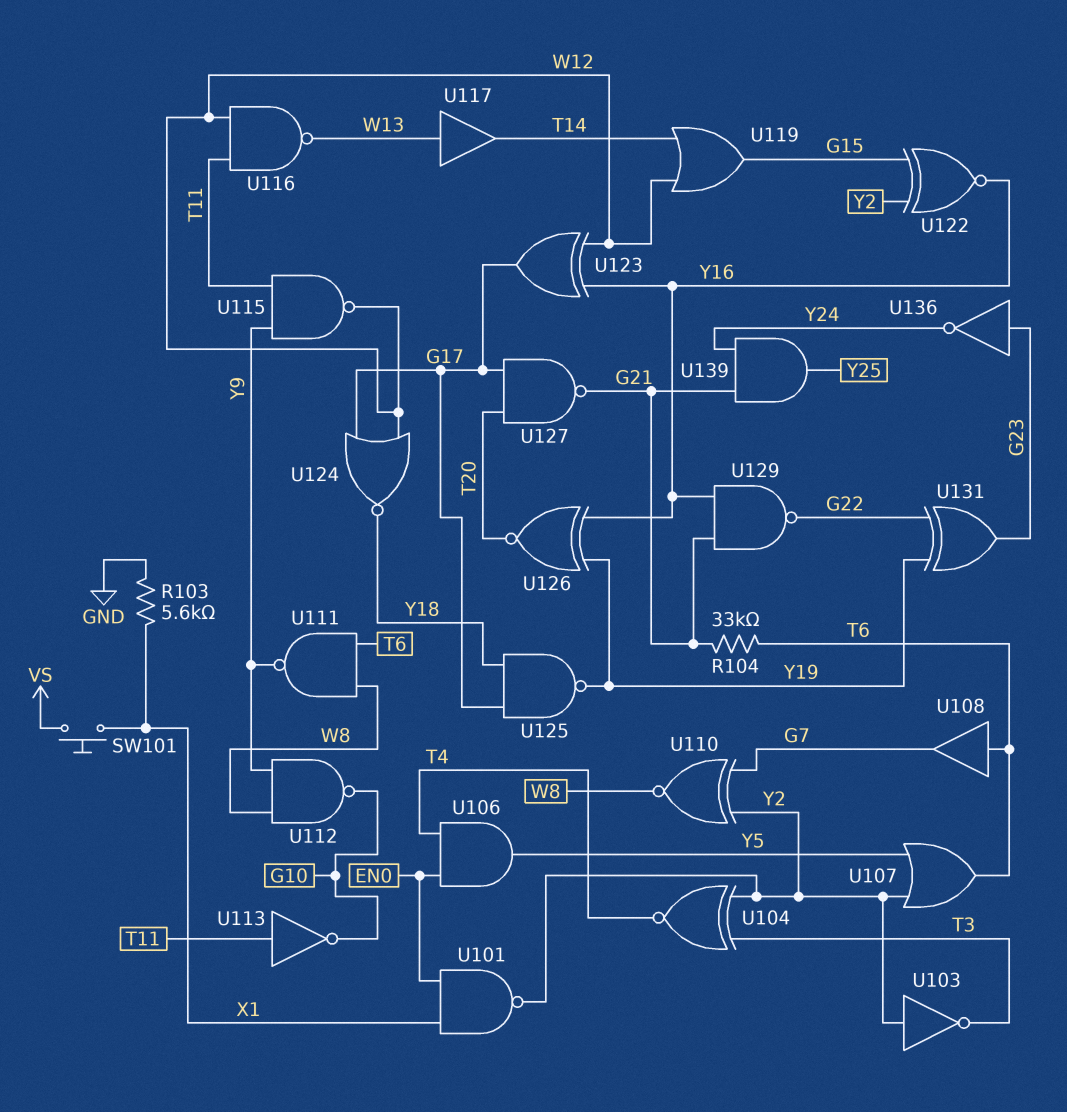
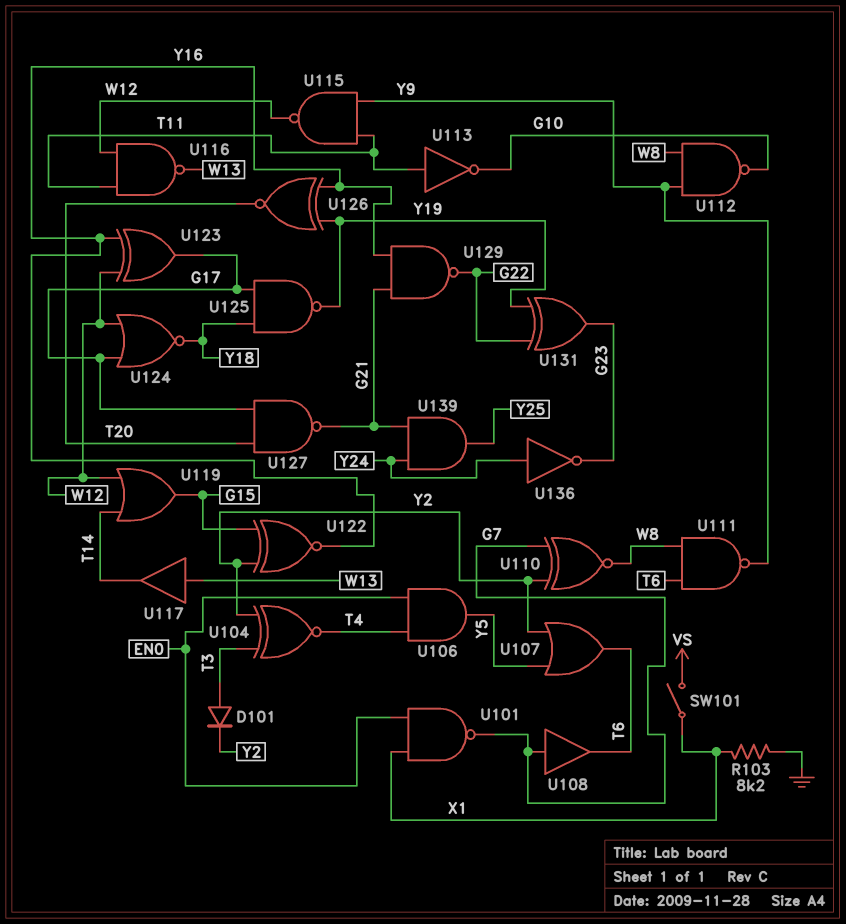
D101: none -> diode (A T3, K Y2)
R103: 5.6k (GND, X1) -> 8.2k (GND, X1)
R104: 33k (G21, T6) -> none
SW101: button (VS, X1) -> switch (VS, X1)
U101: NAND (in EN0, in X1, out Y2) -> NAND (in EN0, in X1, out G7)
U103: NOT (in Y2, out T3) -> none
U108: buffer (in T6, out G7) -> buffer (in G7, out T6)
U136: NOT (in G23, out Y24) -> NOT (in Y24, out G23)

